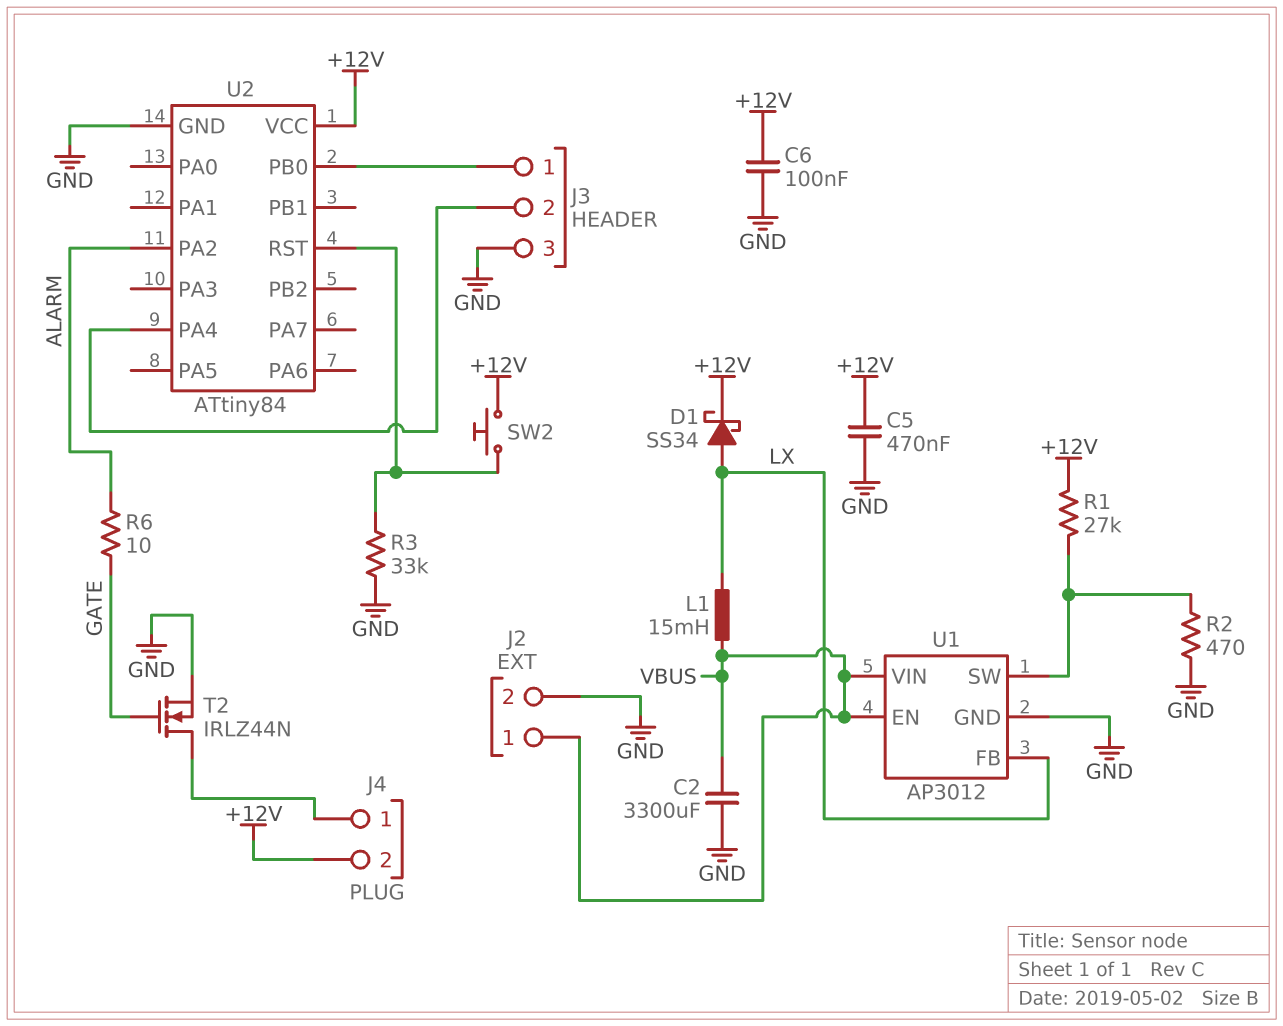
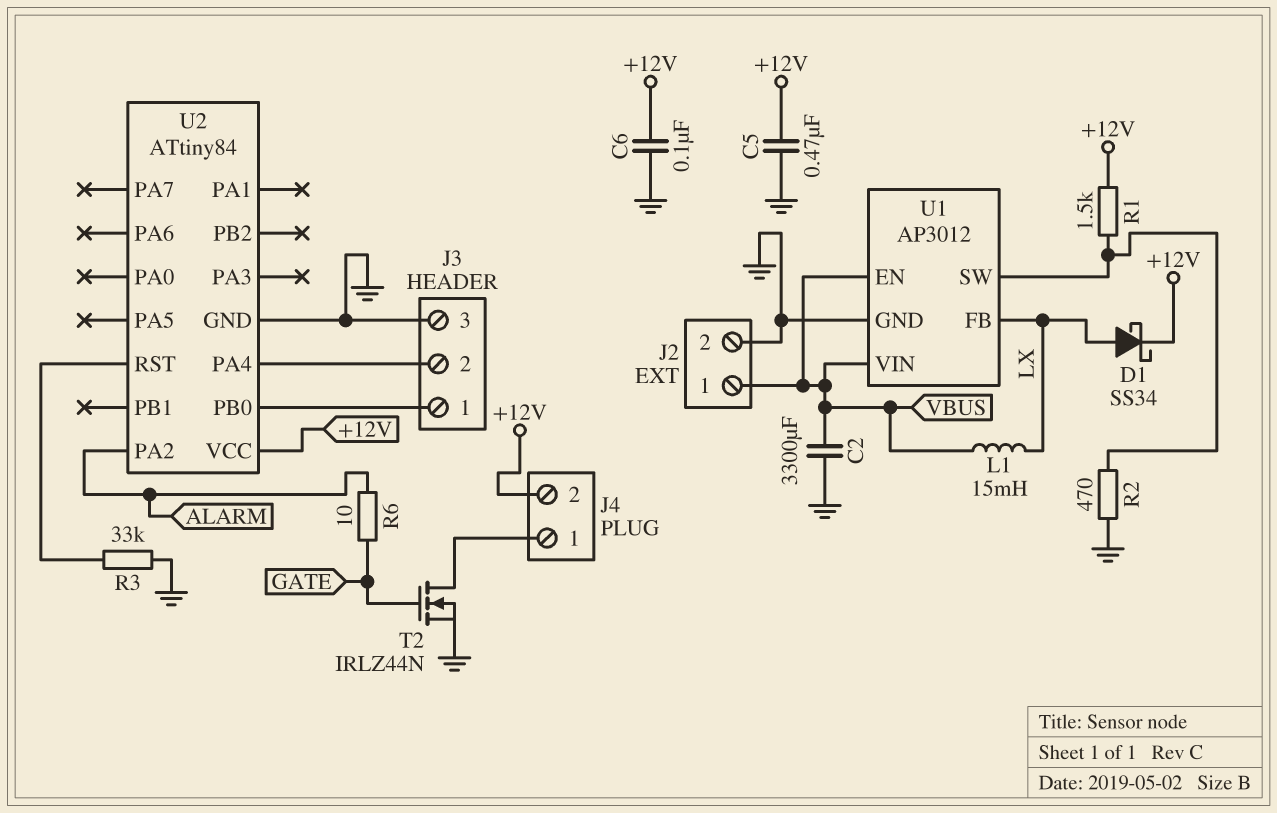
R1: 27k (+12V, U1/SW) -> 1.5k (+12V, U1/SW)
SW2: button (+12V, U2/RST) -> none

